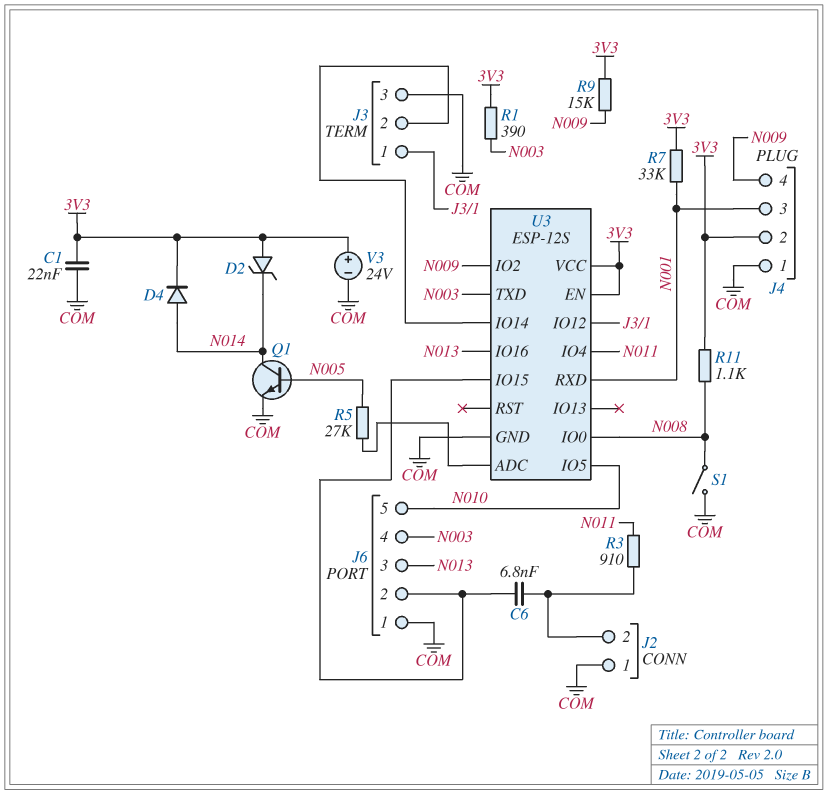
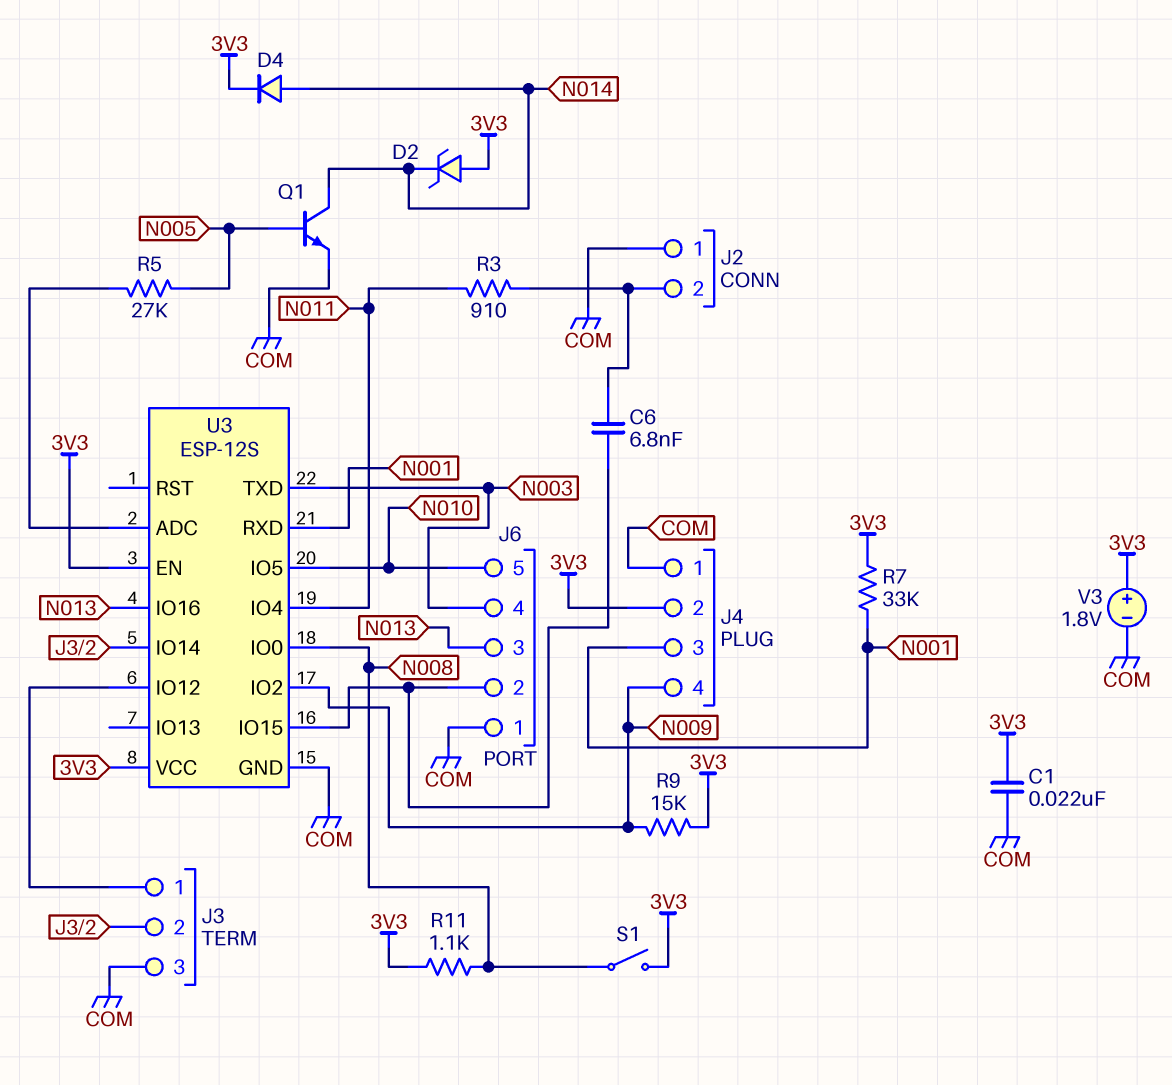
R1: 390 (3V3, N003) -> none
S1: switch (COM, N008) -> switch (3V3, N008)
V3: 24V (plus 3V3, minus COM) -> 1.8V (plus 3V3, minus COM)

